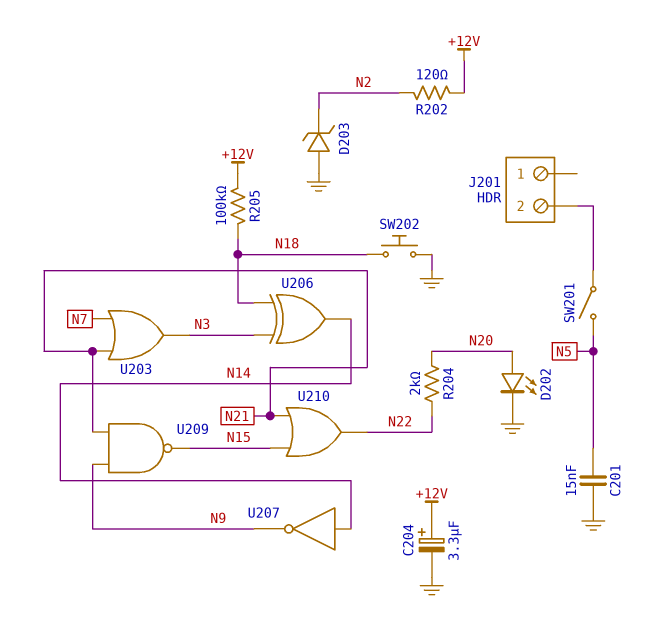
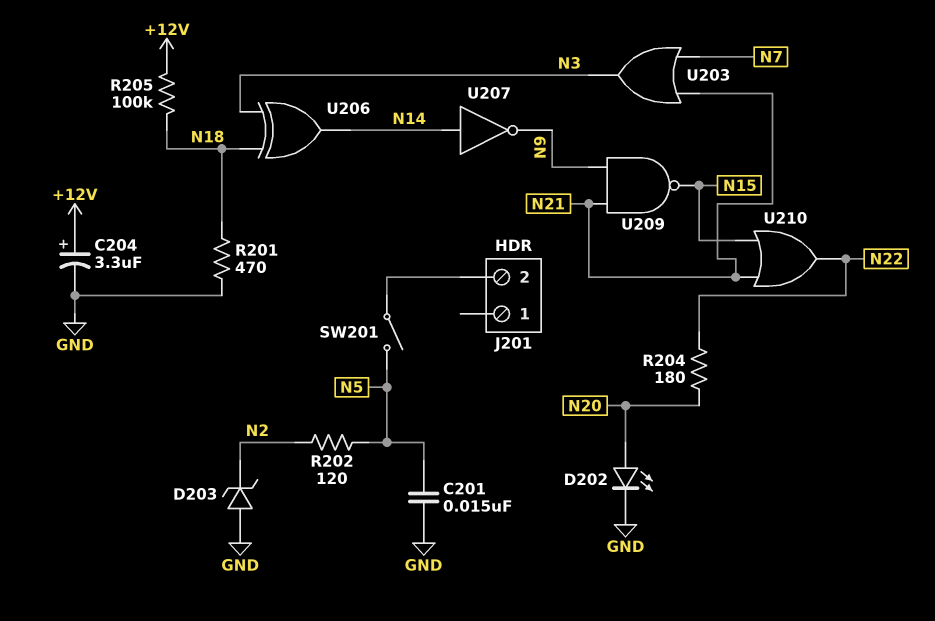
R201: none -> 470 (GND, N18)
R202: 120 (+12V, N2) -> 120 (N2, N5)
R204: 2k (N20, N22) -> 180 (N20, N22)
SW202: button (GND, N18) -> none

